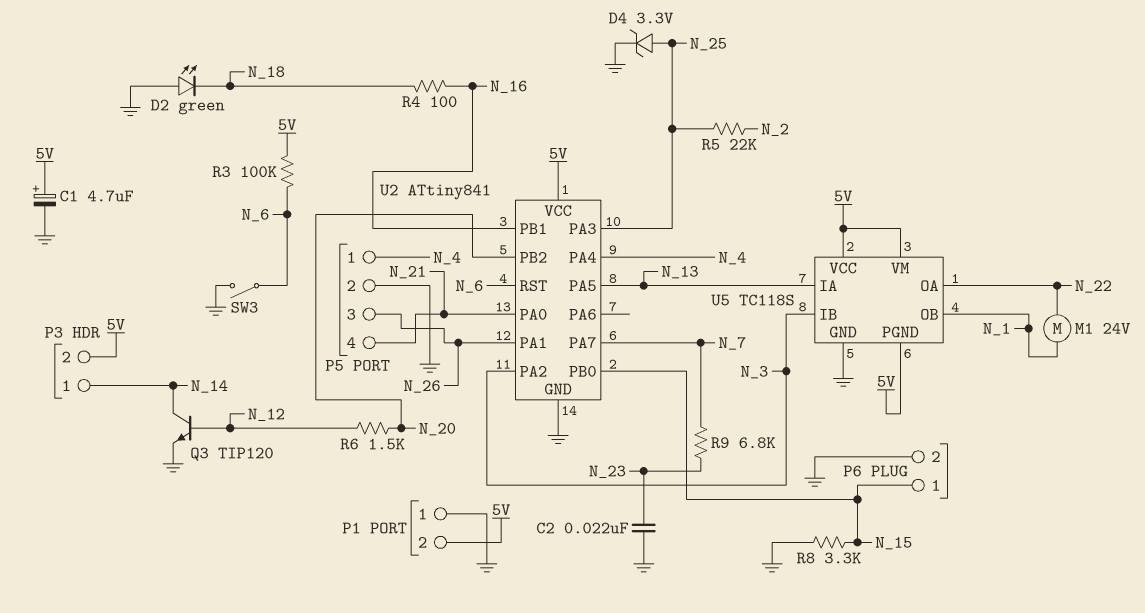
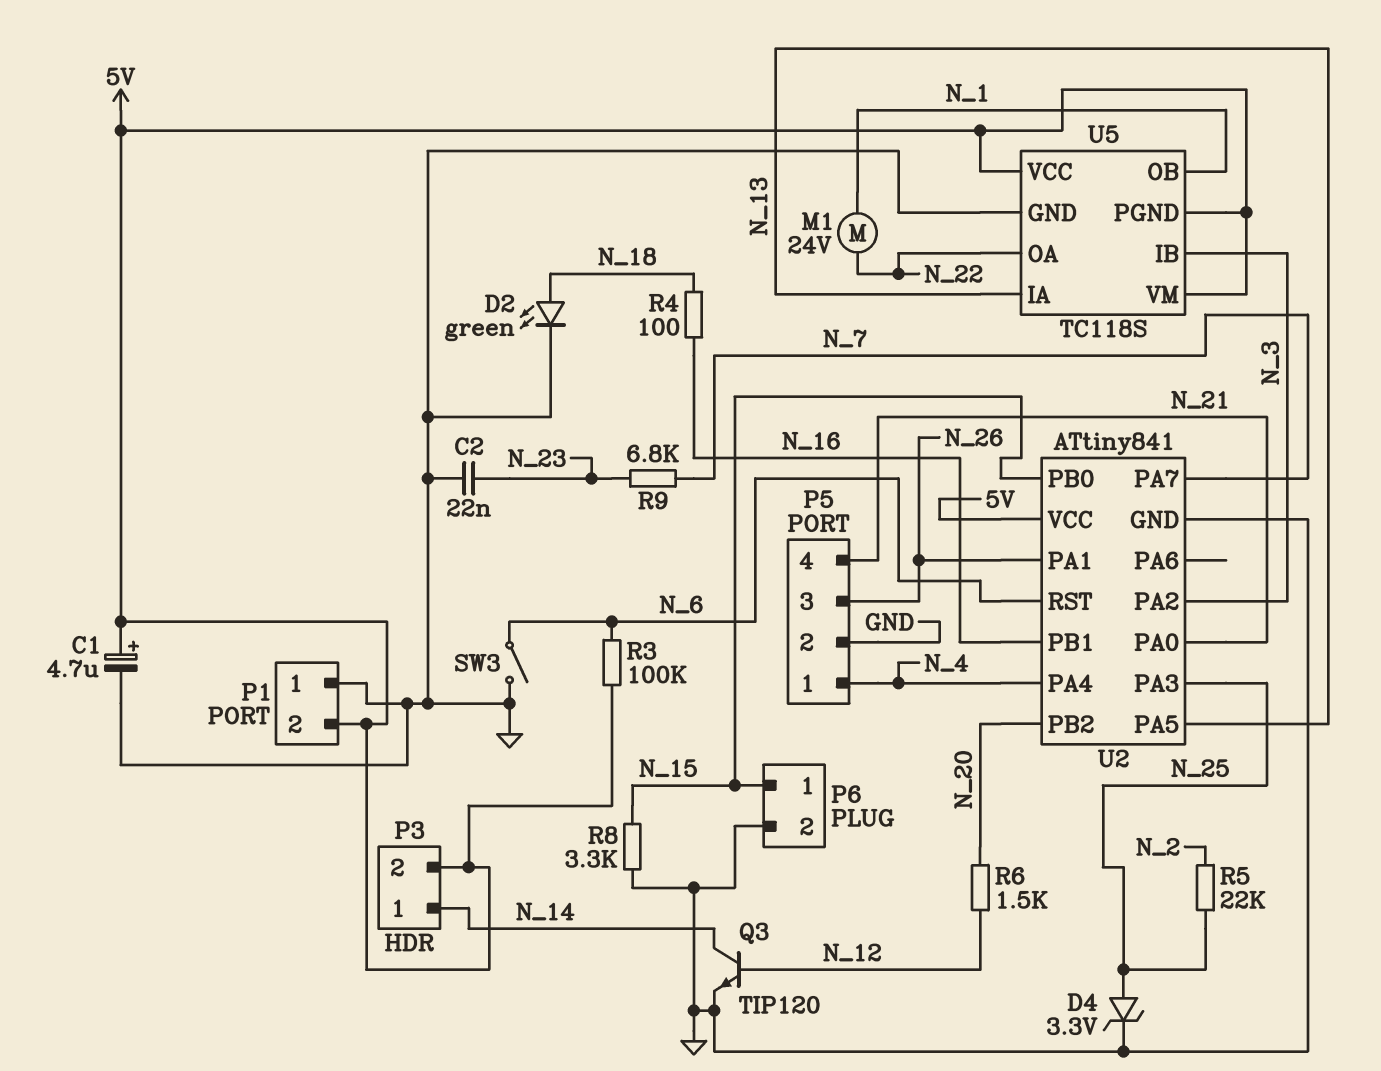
D2: LED green (A GND, K N_18) -> LED green (A N_18, K GND)

